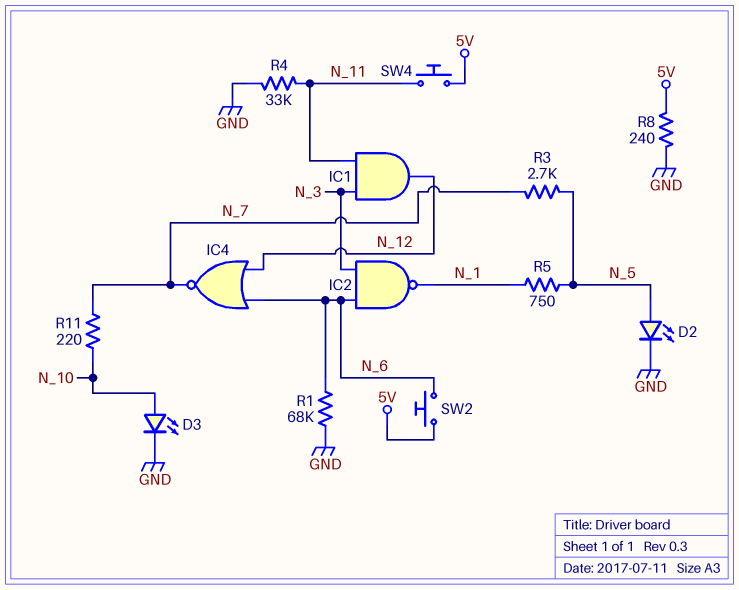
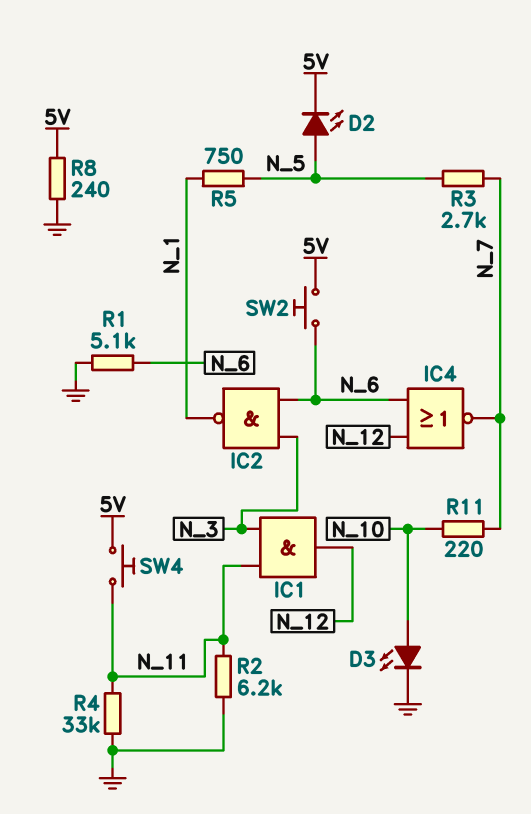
D2: LED (A N_5, K GND) -> LED (A N_5, K 5V)
R1: 68k (GND, N_6) -> 5.1k (GND, N_6)
R2: none -> 6.2k (GND, N_11)

